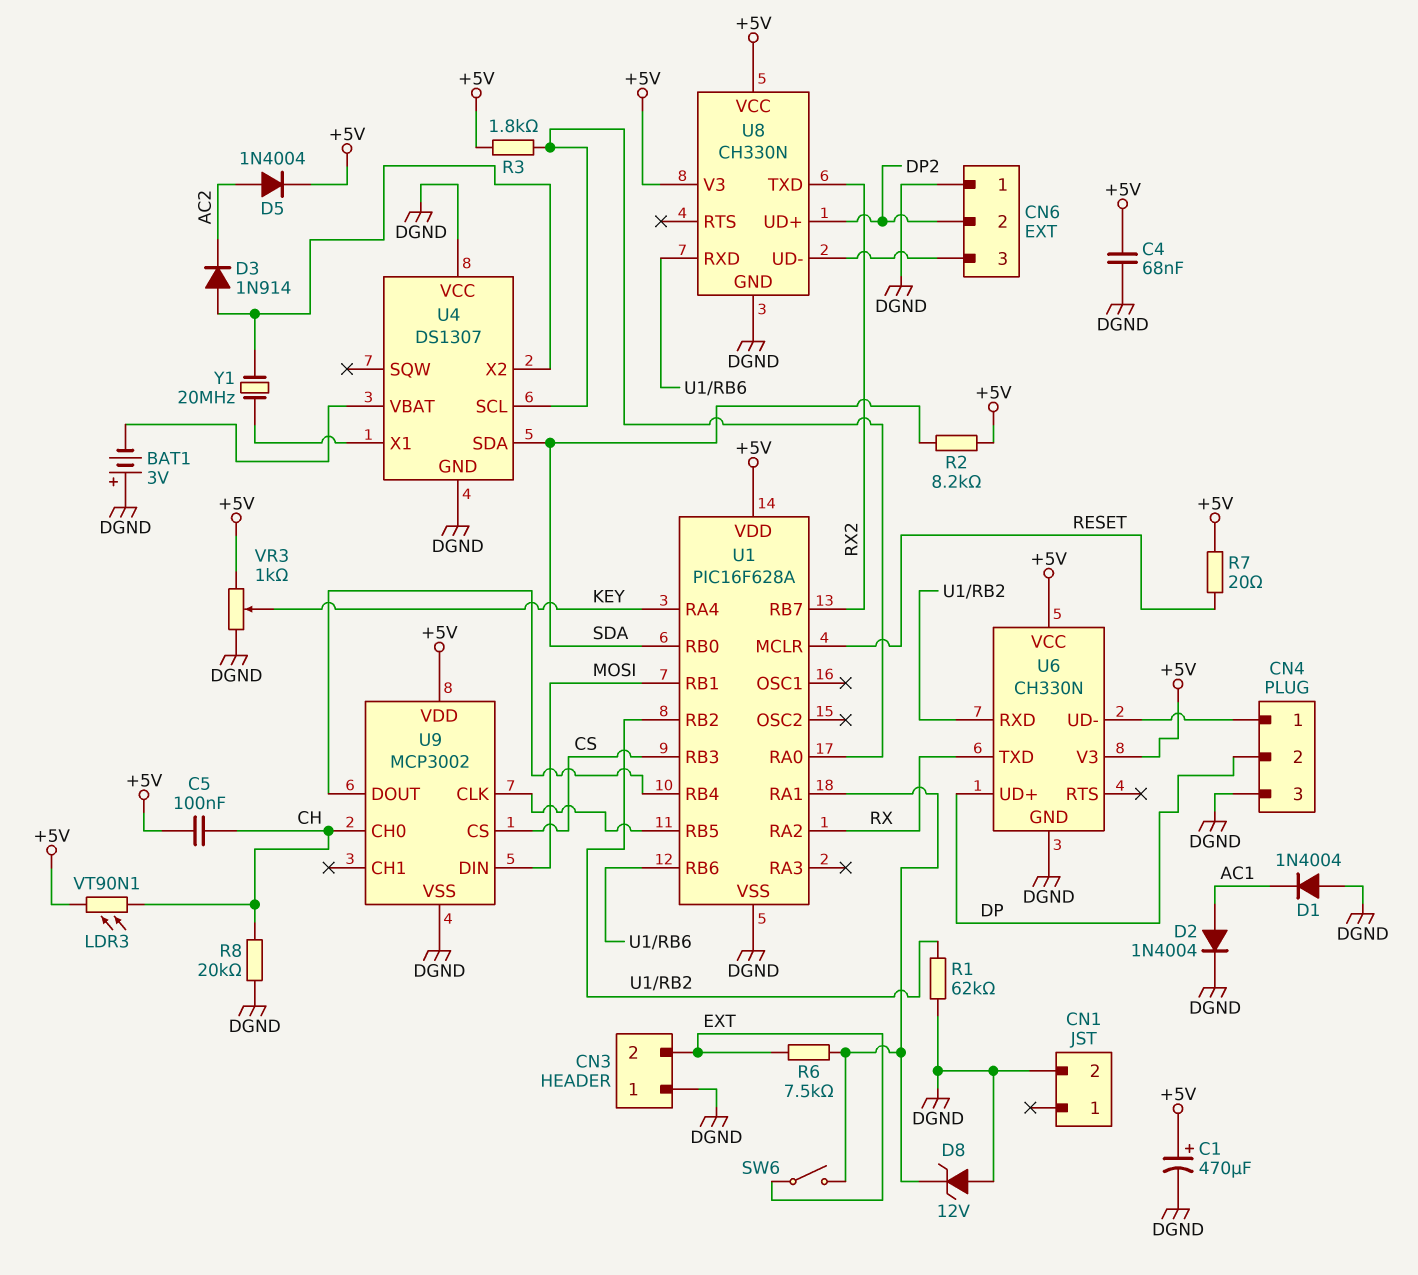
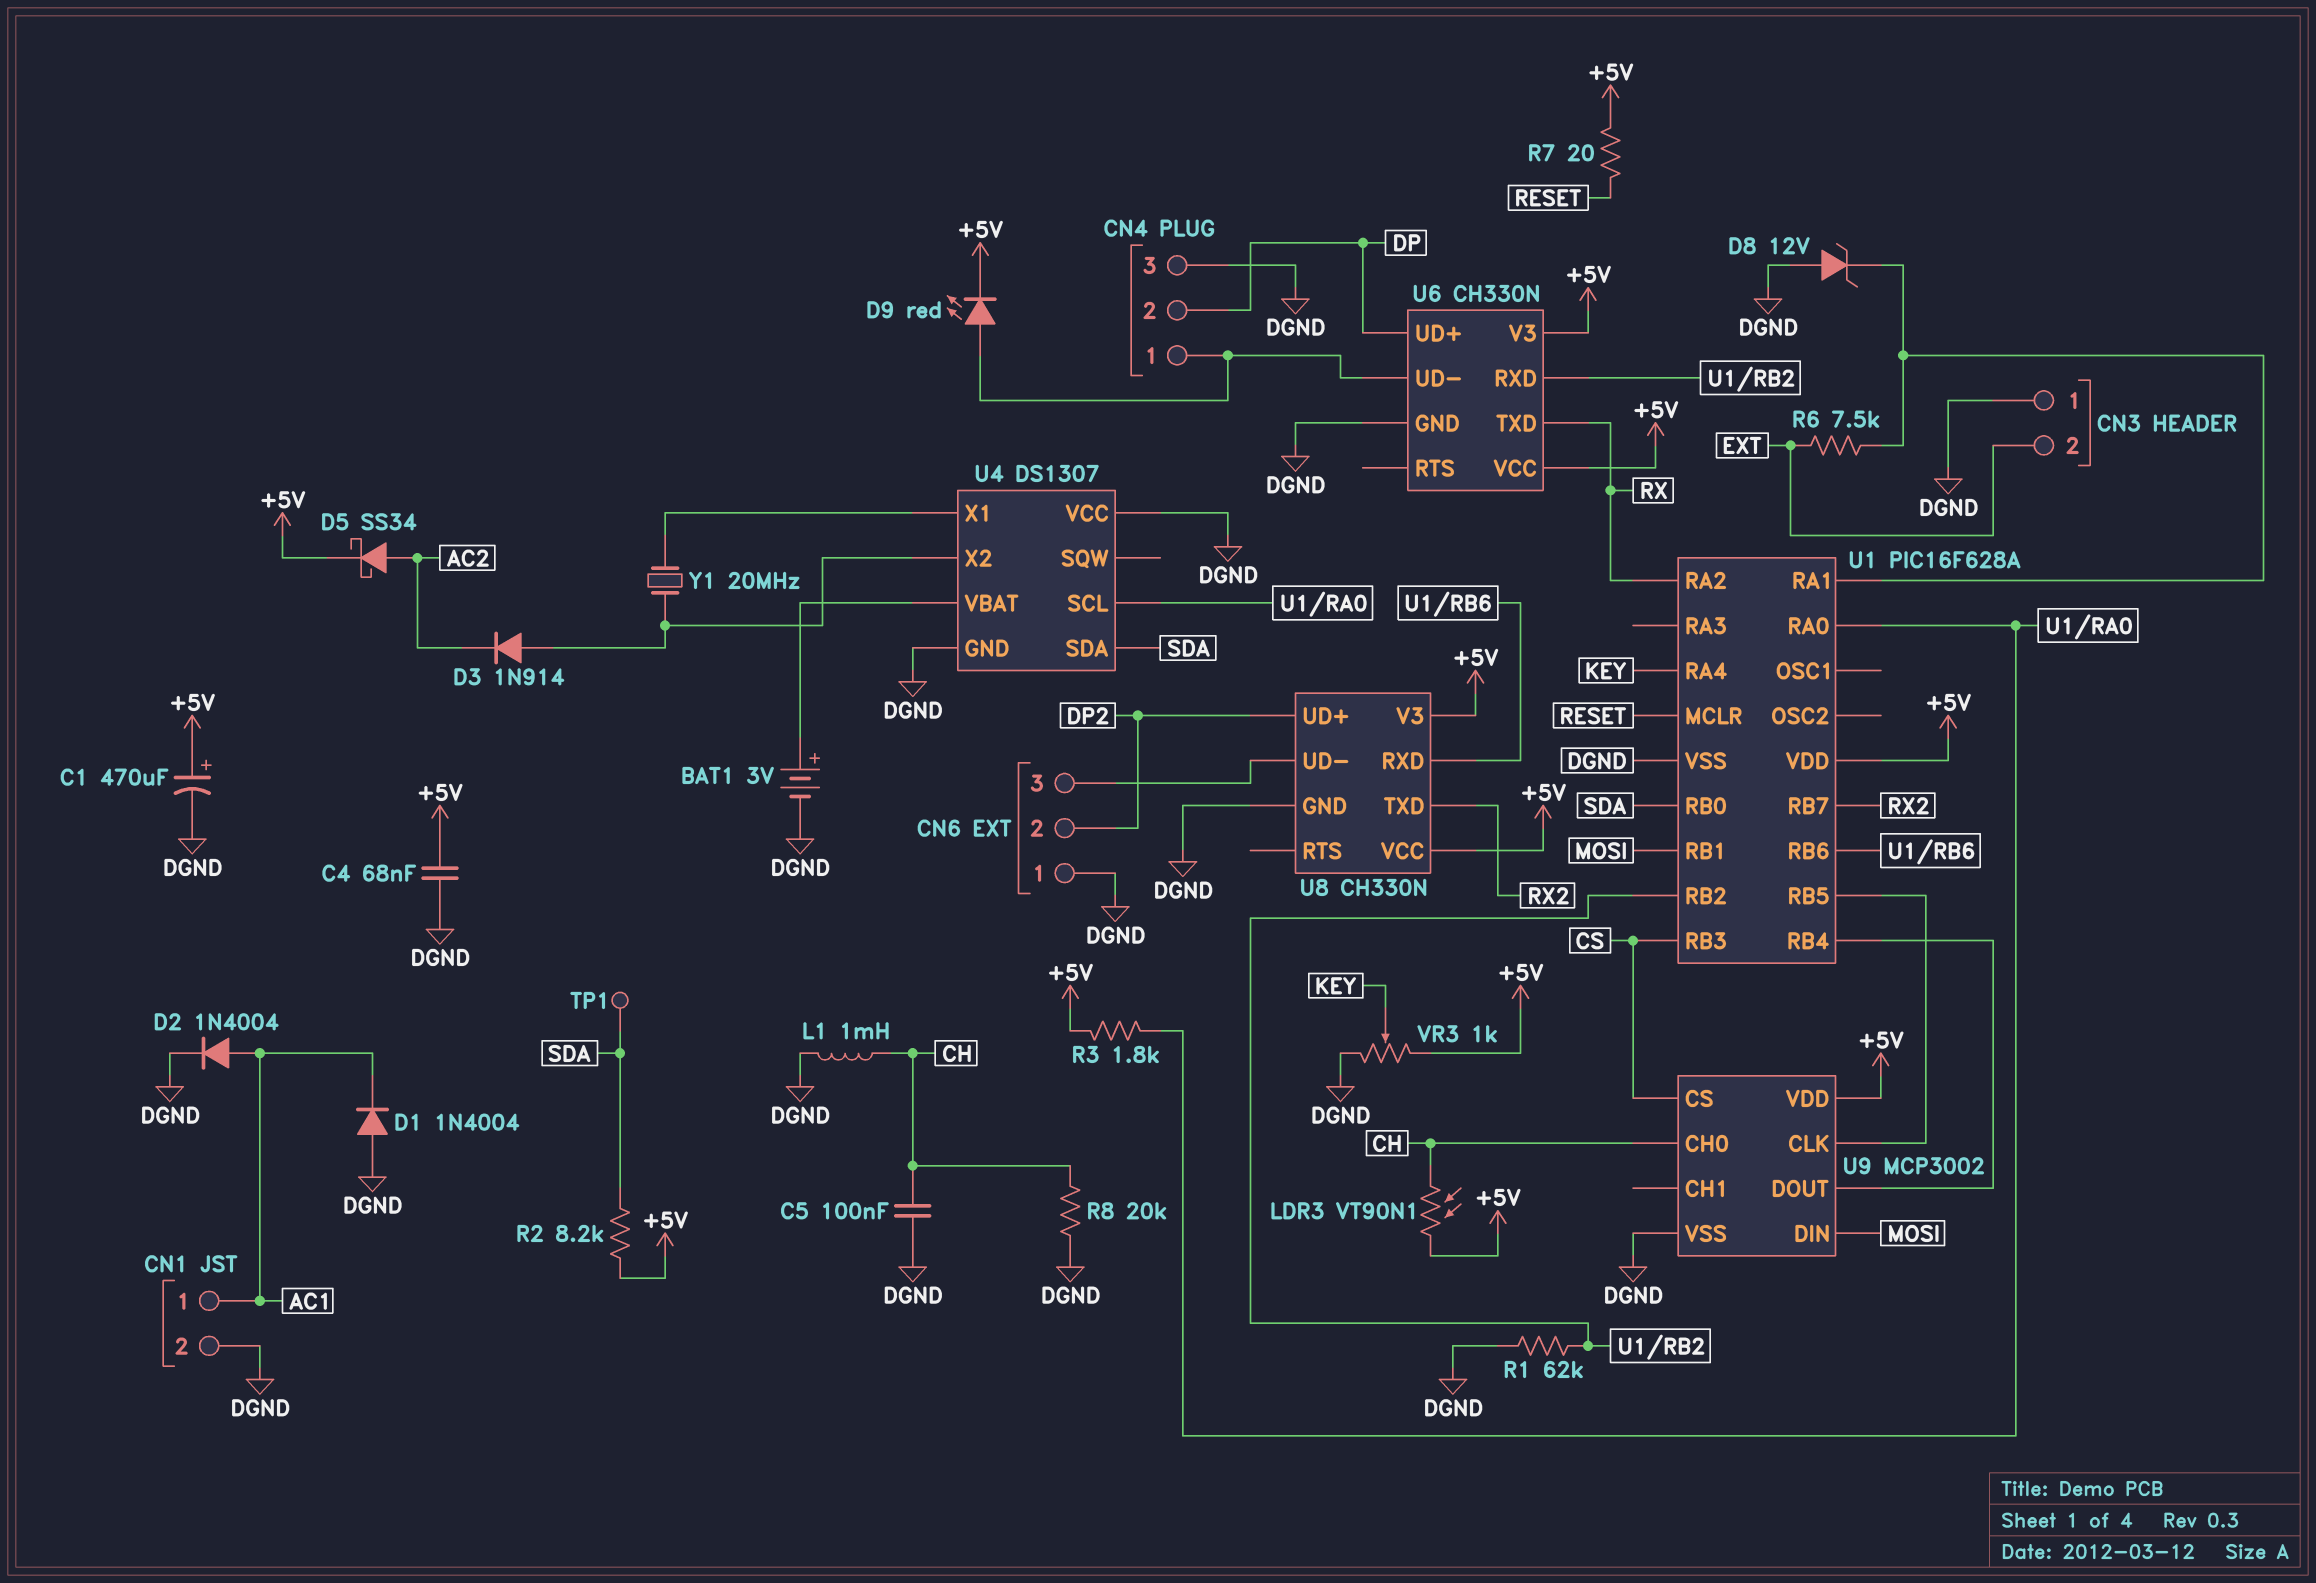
BAT1: 3V (plus DGND, minus U4/VBAT) -> 3V (plus U4/VBAT, minus DGND)
C5: 100nF (+5V, CH) -> 100nF (CH, DGND)
CN1 pin 1: none -> AC1
D5: diode 1N4004 (A AC2, K +5V) -> schottky SS34 (A AC2, K +5V)
D9: none -> LED red (A CN4/1, K +5V)
L1: none -> 1mH (CH, DGND)
SW6: switch (EXT, U1/RA1) -> none
TP1: none -> test point (SDA)

